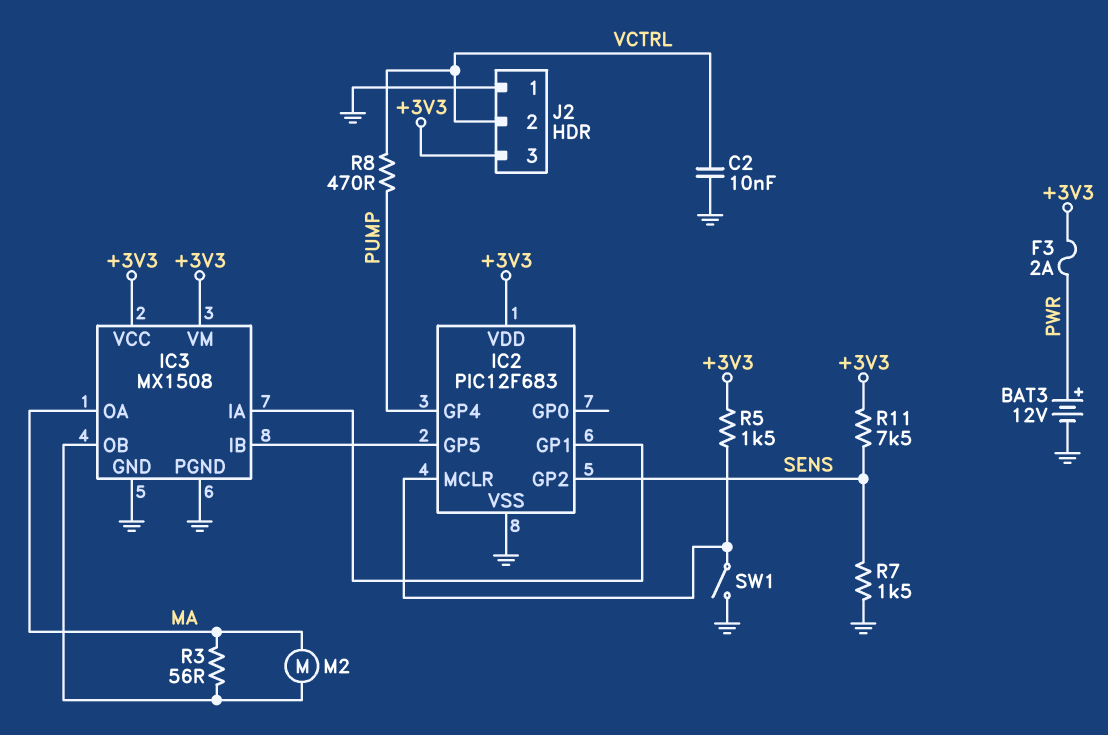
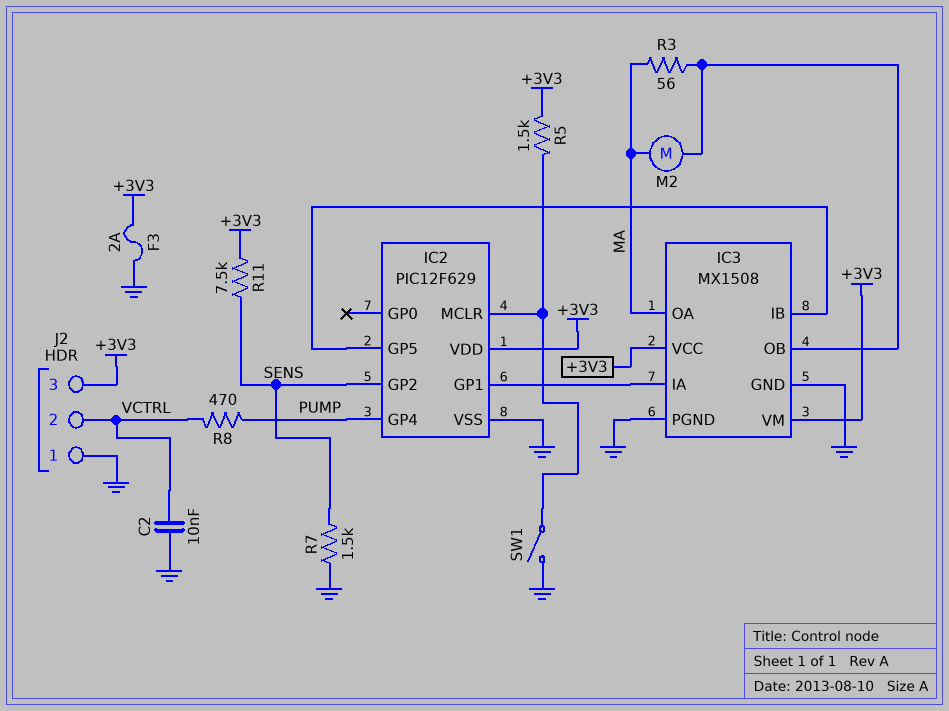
BAT3: 12V (plus PWR, minus GND) -> none
F3: 2A (+3V3, PWR) -> 2A (+3V3, GND)
IC2: PIC12F683 -> PIC12F629

